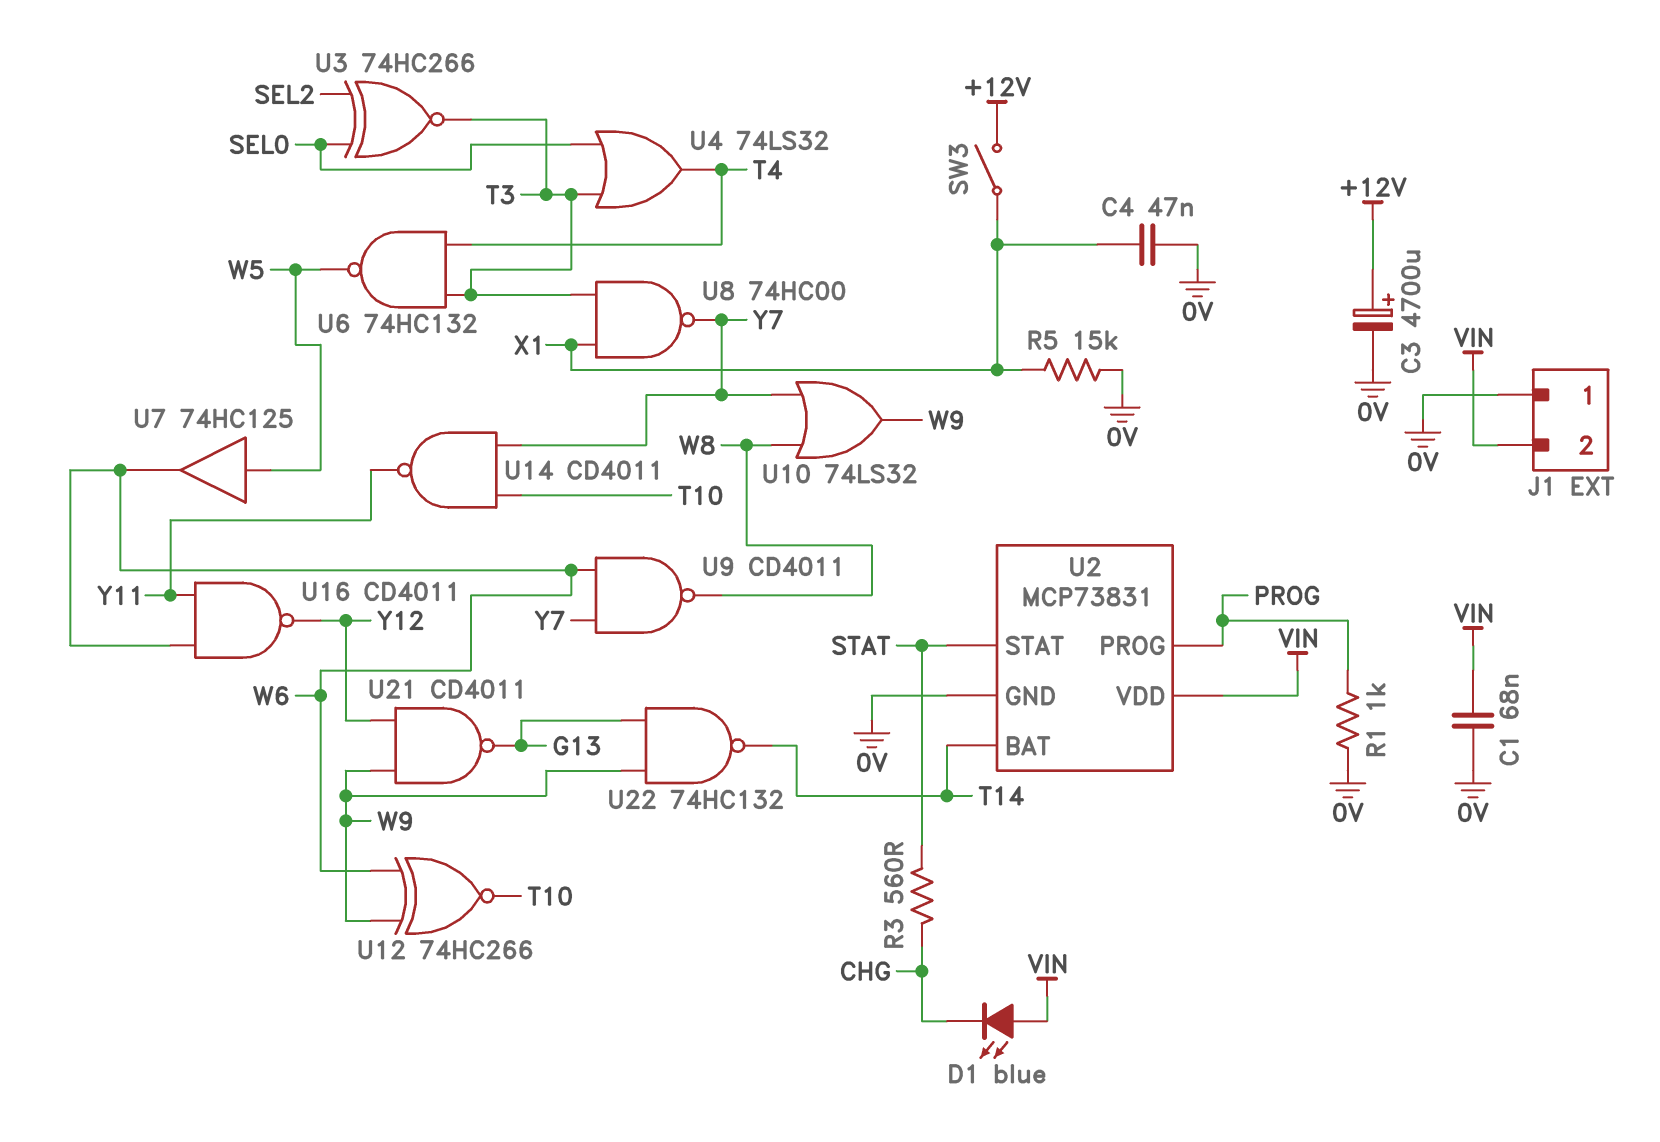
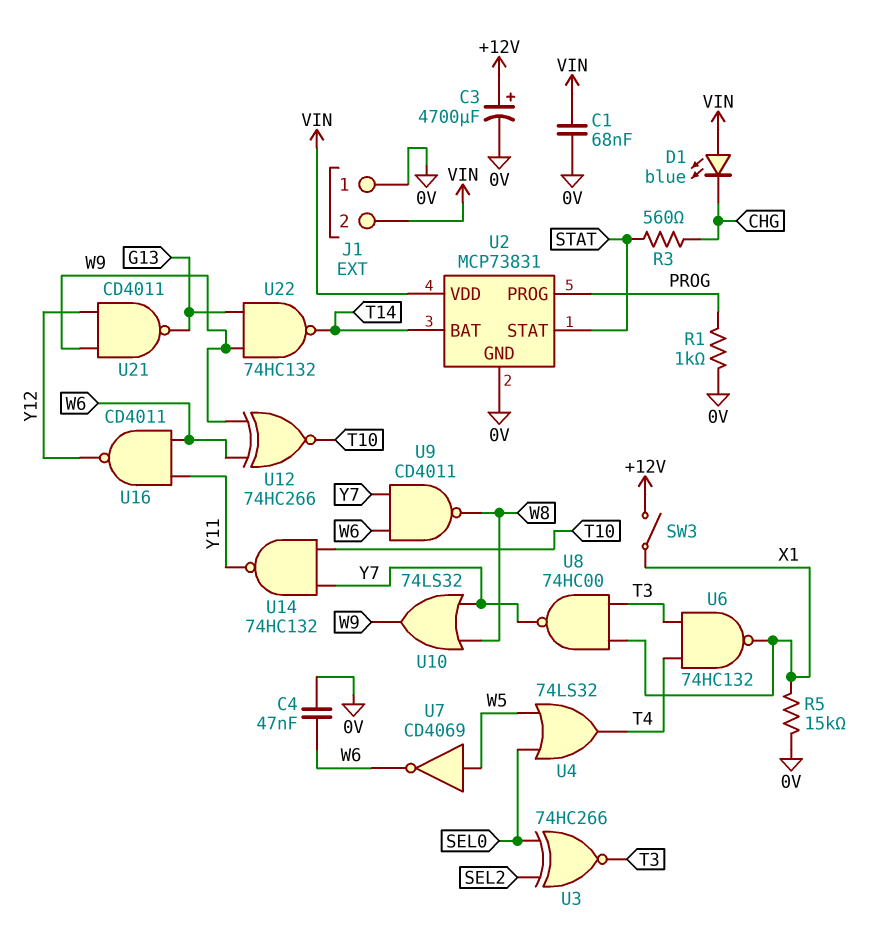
C4: 47nF (0V, X1) -> 47nF (0V, W6)
U4: OR 74LS32 (in SEL0, in T3, out T4) -> OR 74LS32 (in SEL0, in W5, out T4)
U6: NAND 74HC132 (in T3, in T4, out W5) -> NAND 74HC132 (in T3, in T4, out X1)
U7: buffer 74HC125 (in W5, out W6) -> NOT CD4069 (in W5, out W6)
U14: NAND CD4011 (in T10, in Y7, out Y11) -> NAND 74HC132 (in T10, in Y7, out Y11)

